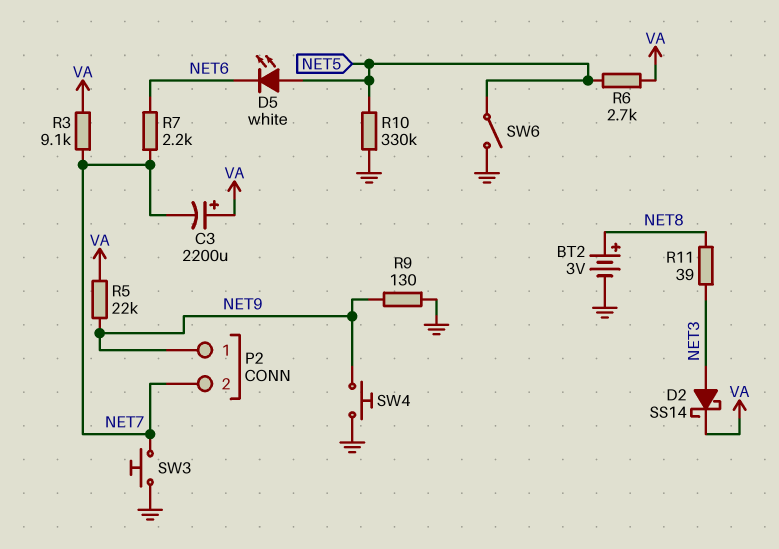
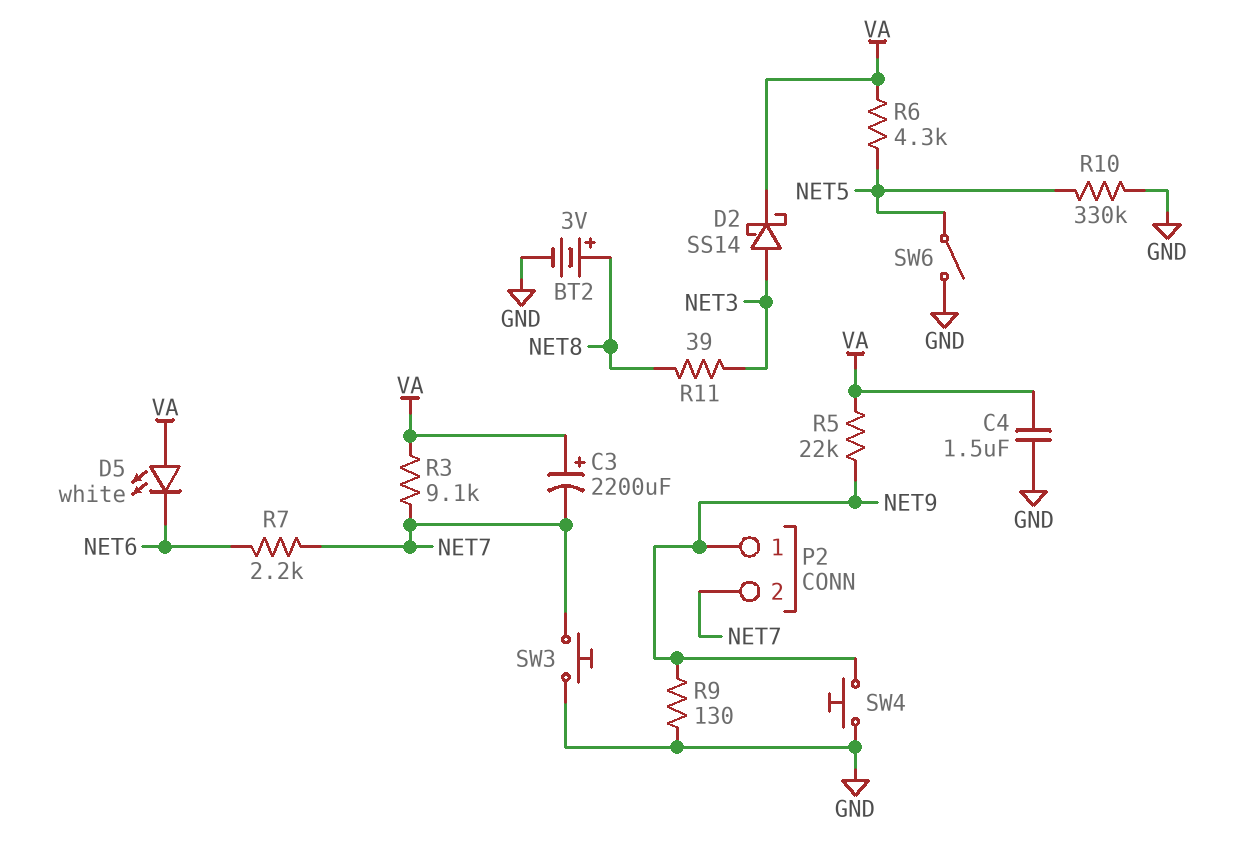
C4: none -> 1.5uF (GND, VA)
D5: LED white (A NET5, K NET6) -> LED white (A VA, K NET6)
R6: 2.7k (NET5, VA) -> 4.3k (NET5, VA)

